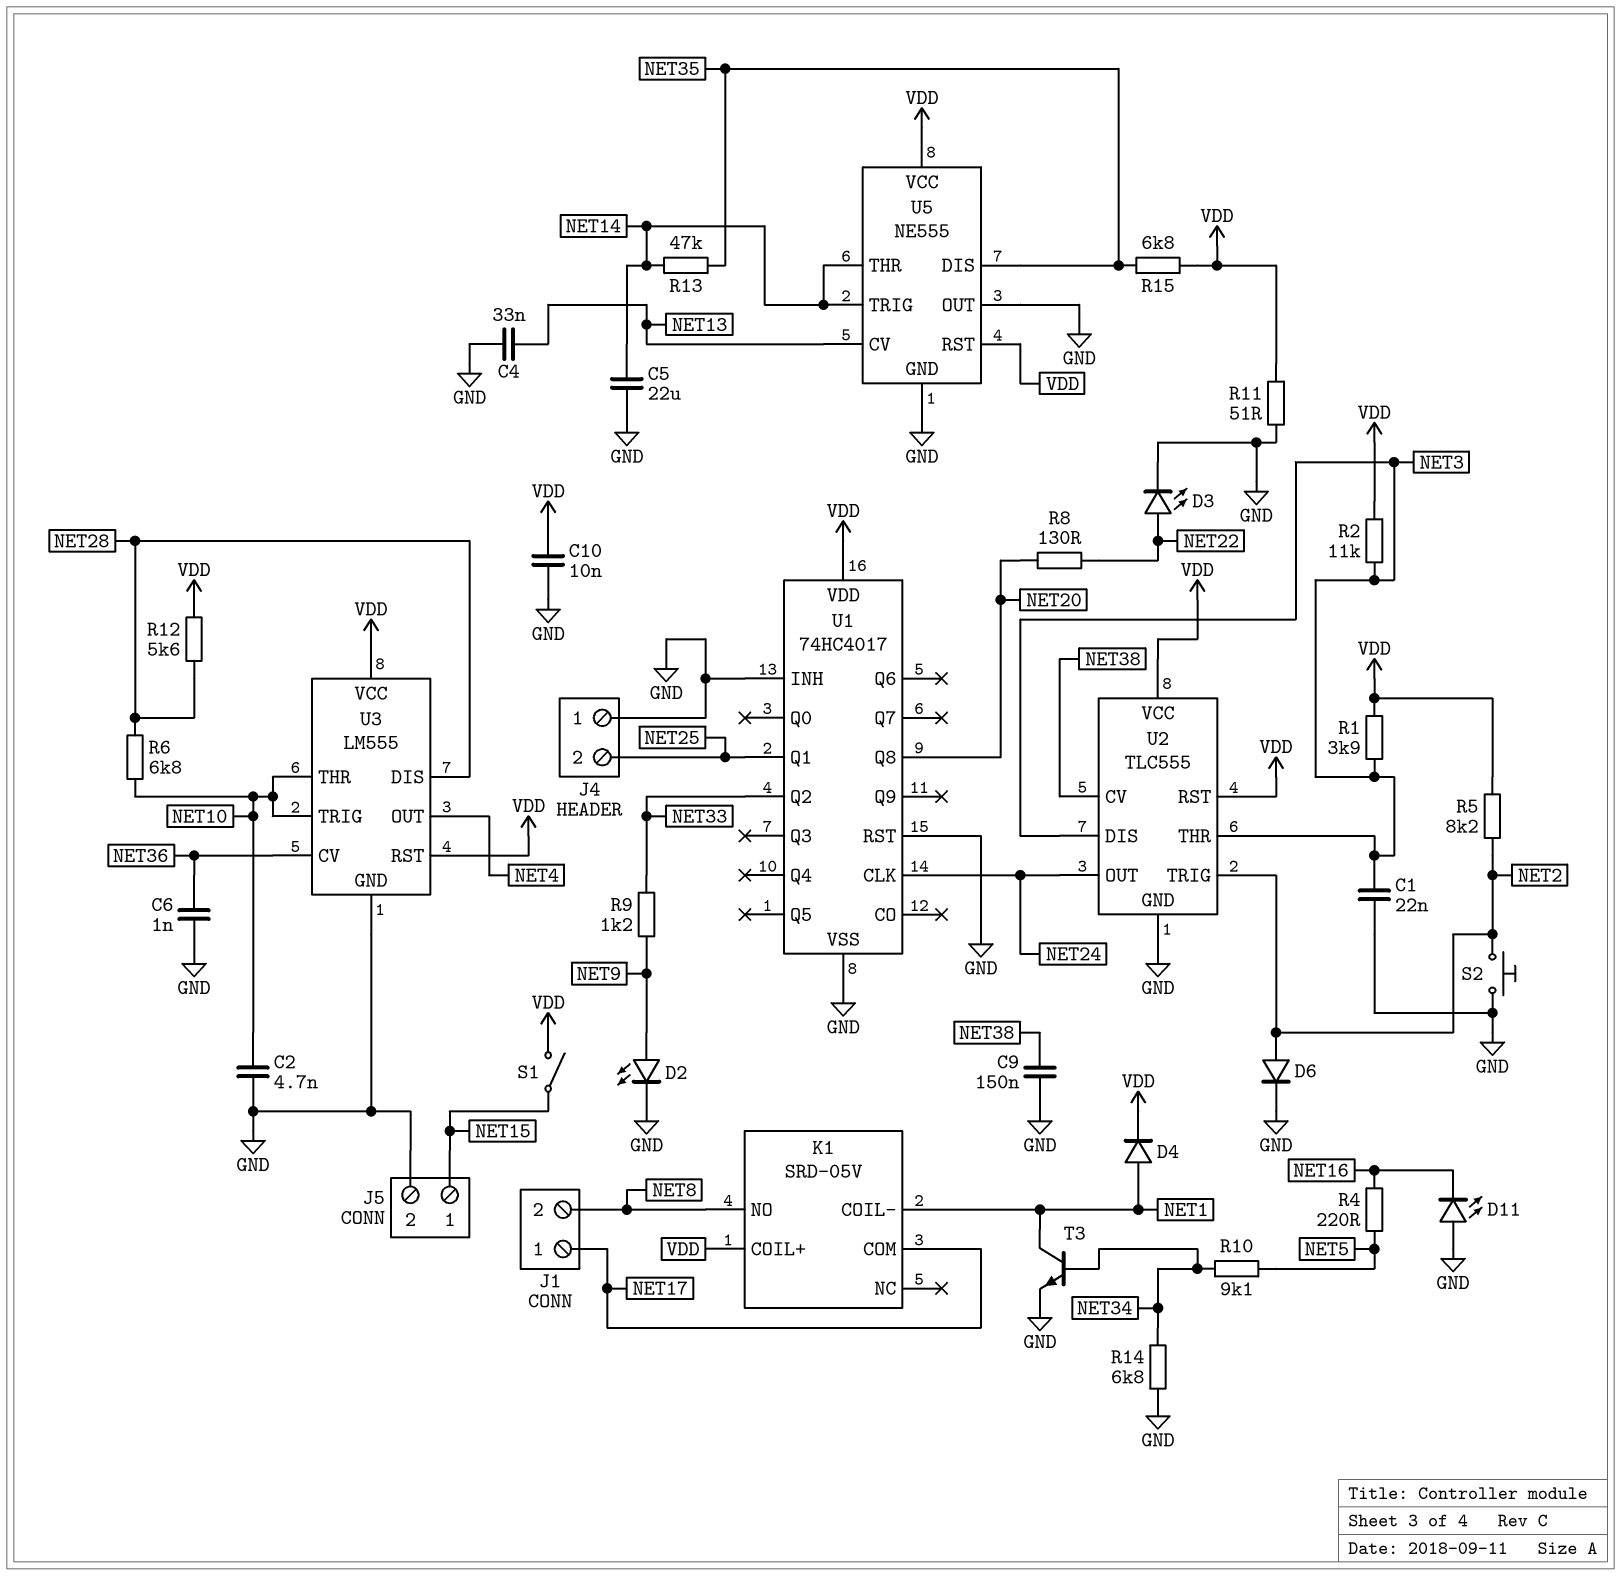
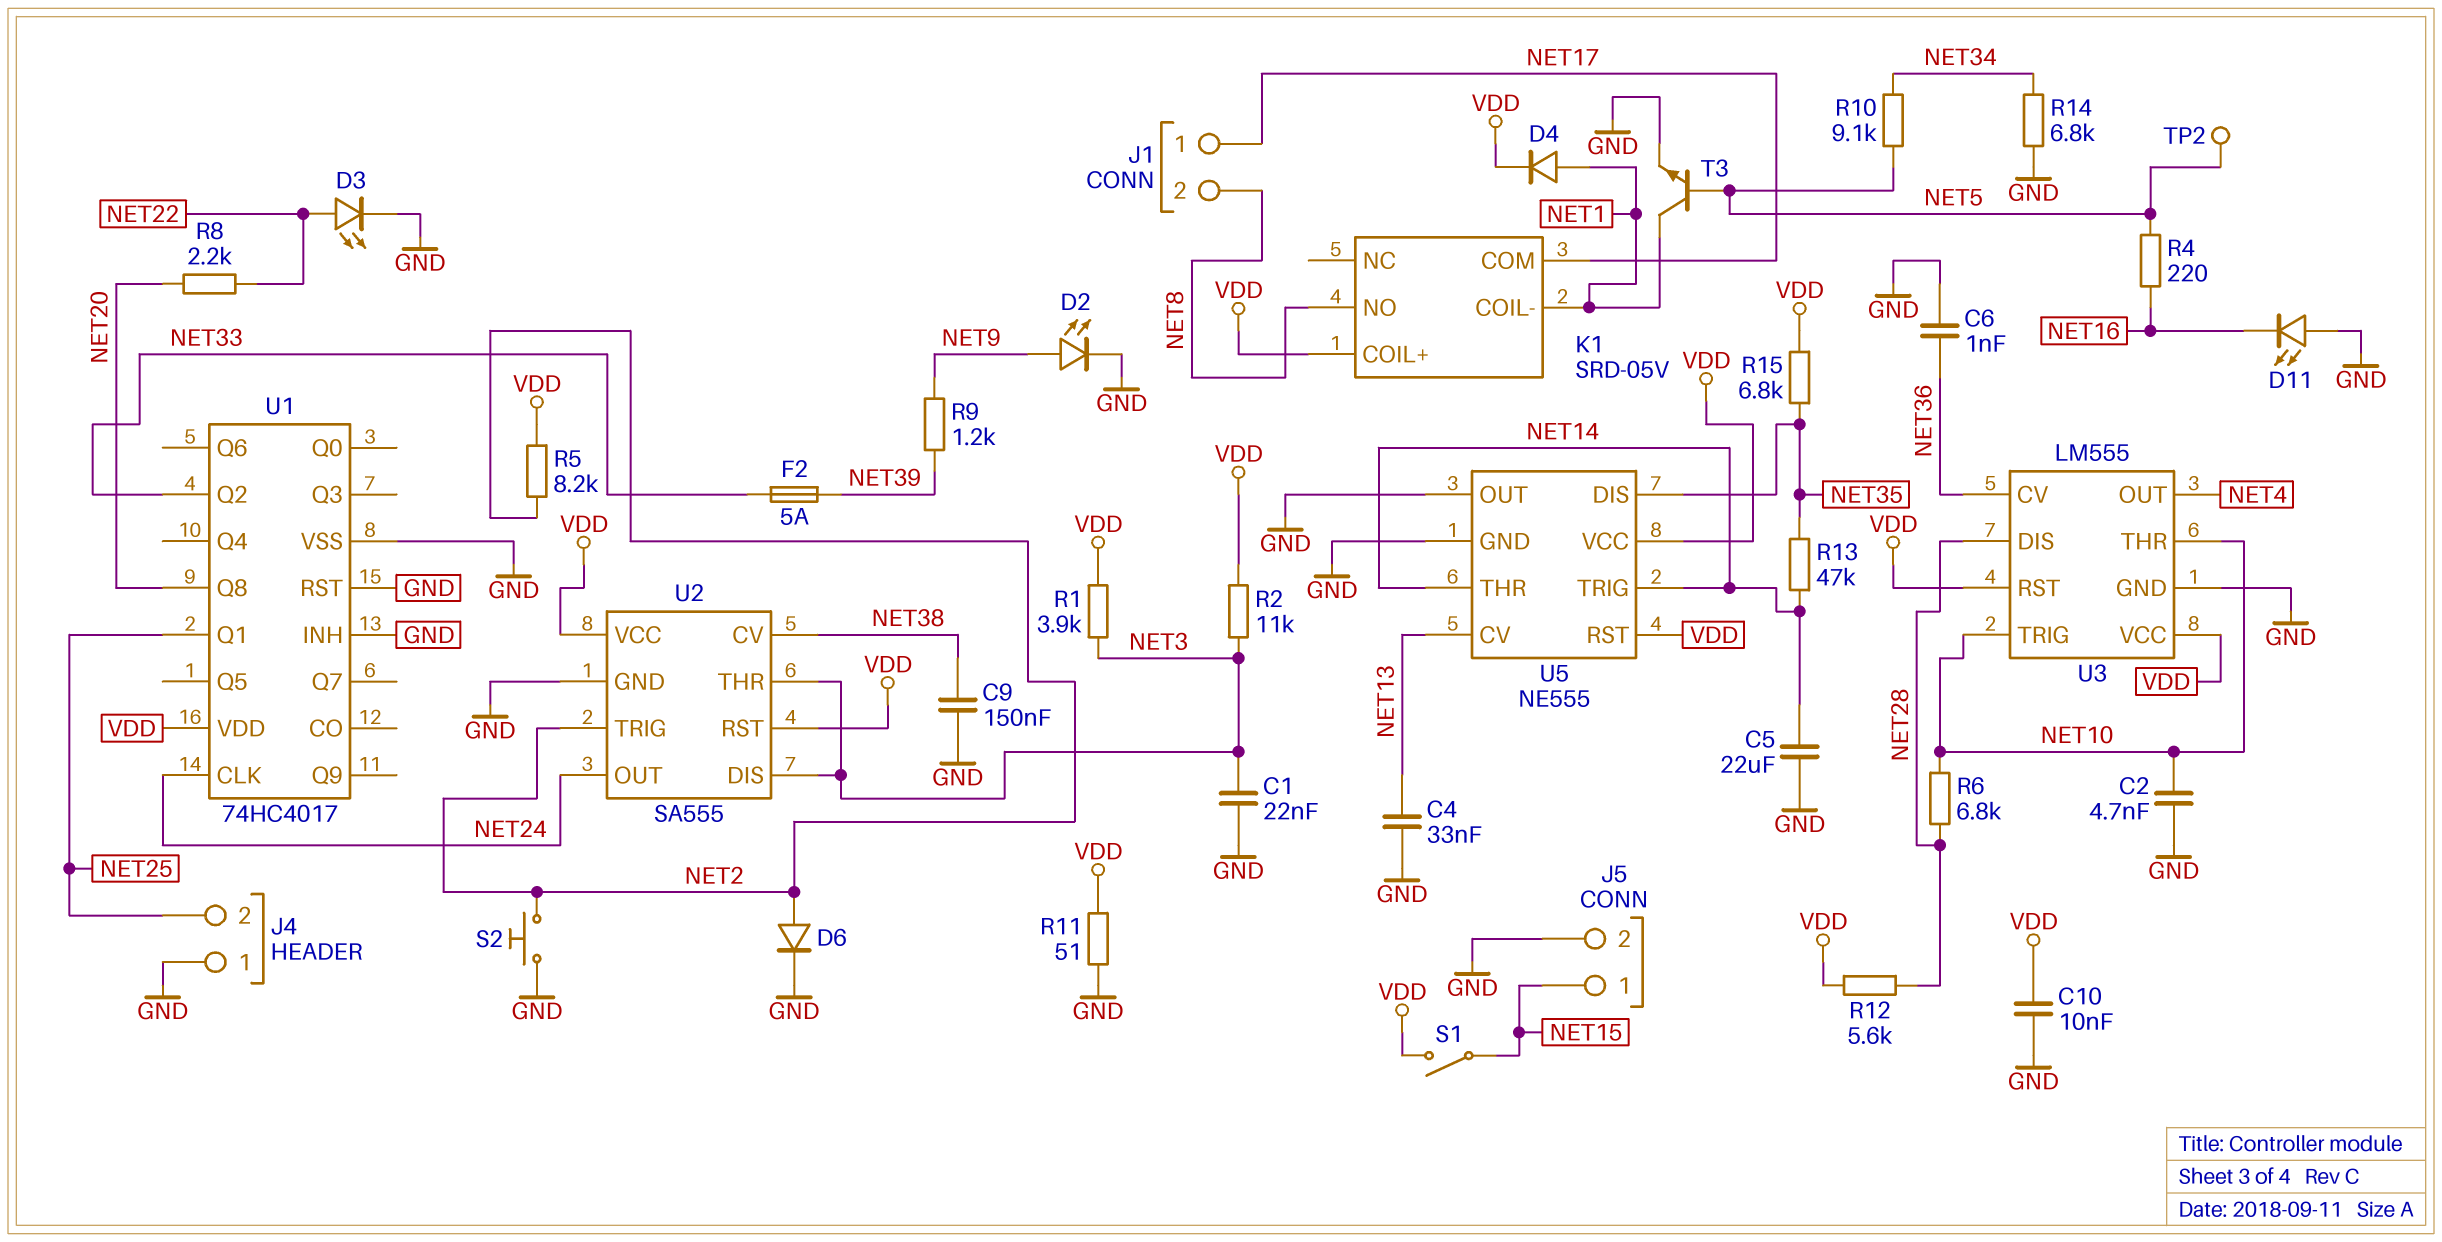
F2: none -> 5A (NET33, NET39)
R8: 130 (NET20, NET22) -> 2.2k (NET20, NET22)
R9: 1.2k (NET9, NET33) -> 1.2k (NET9, NET39)
T3: NPN (B NET34, C NET1, E GND) -> NPN (B NET5, C NET1, E GND)
TP2: none -> test point (NET5)
U2: TLC555 -> SA555

